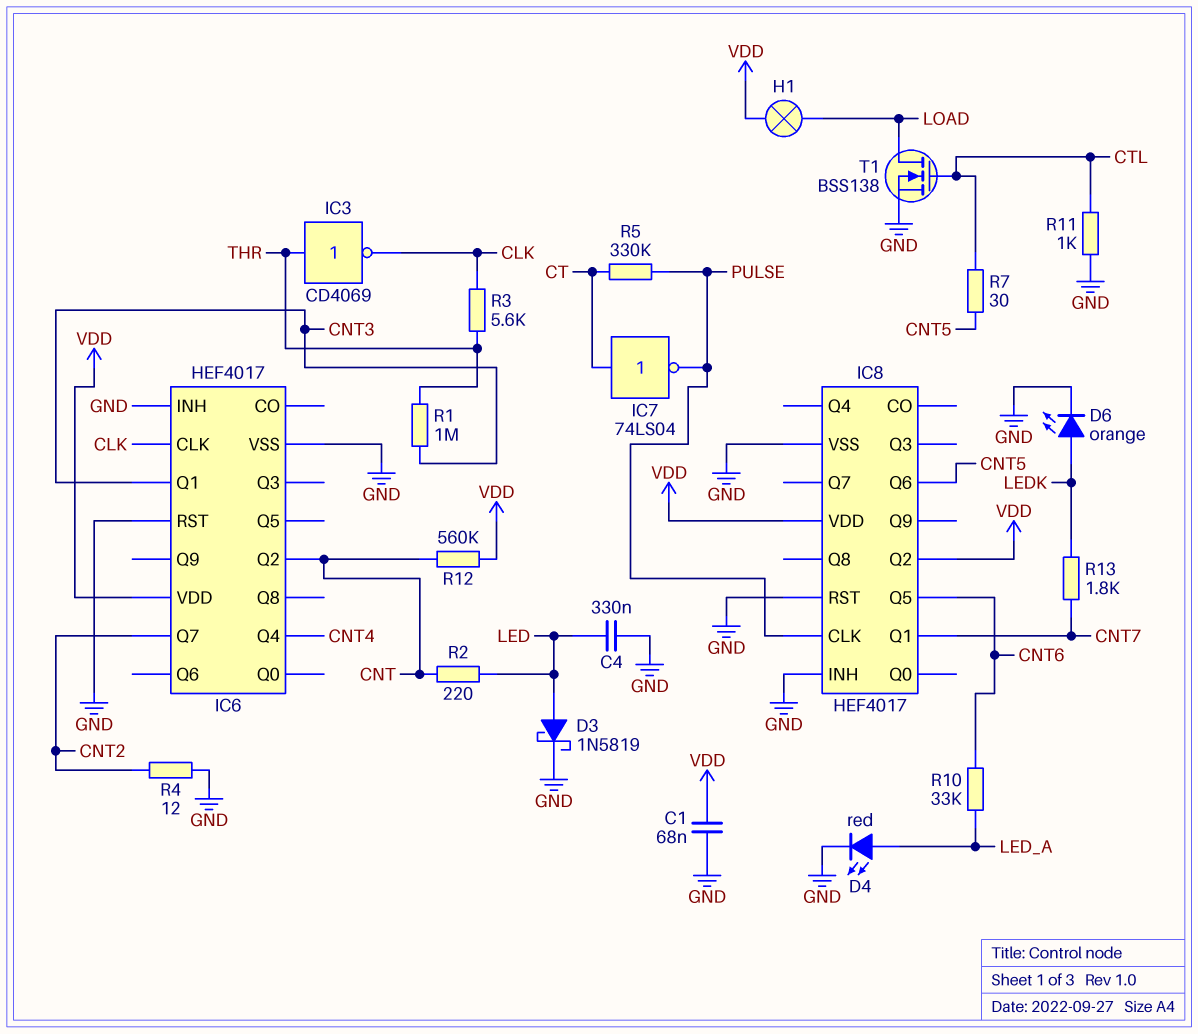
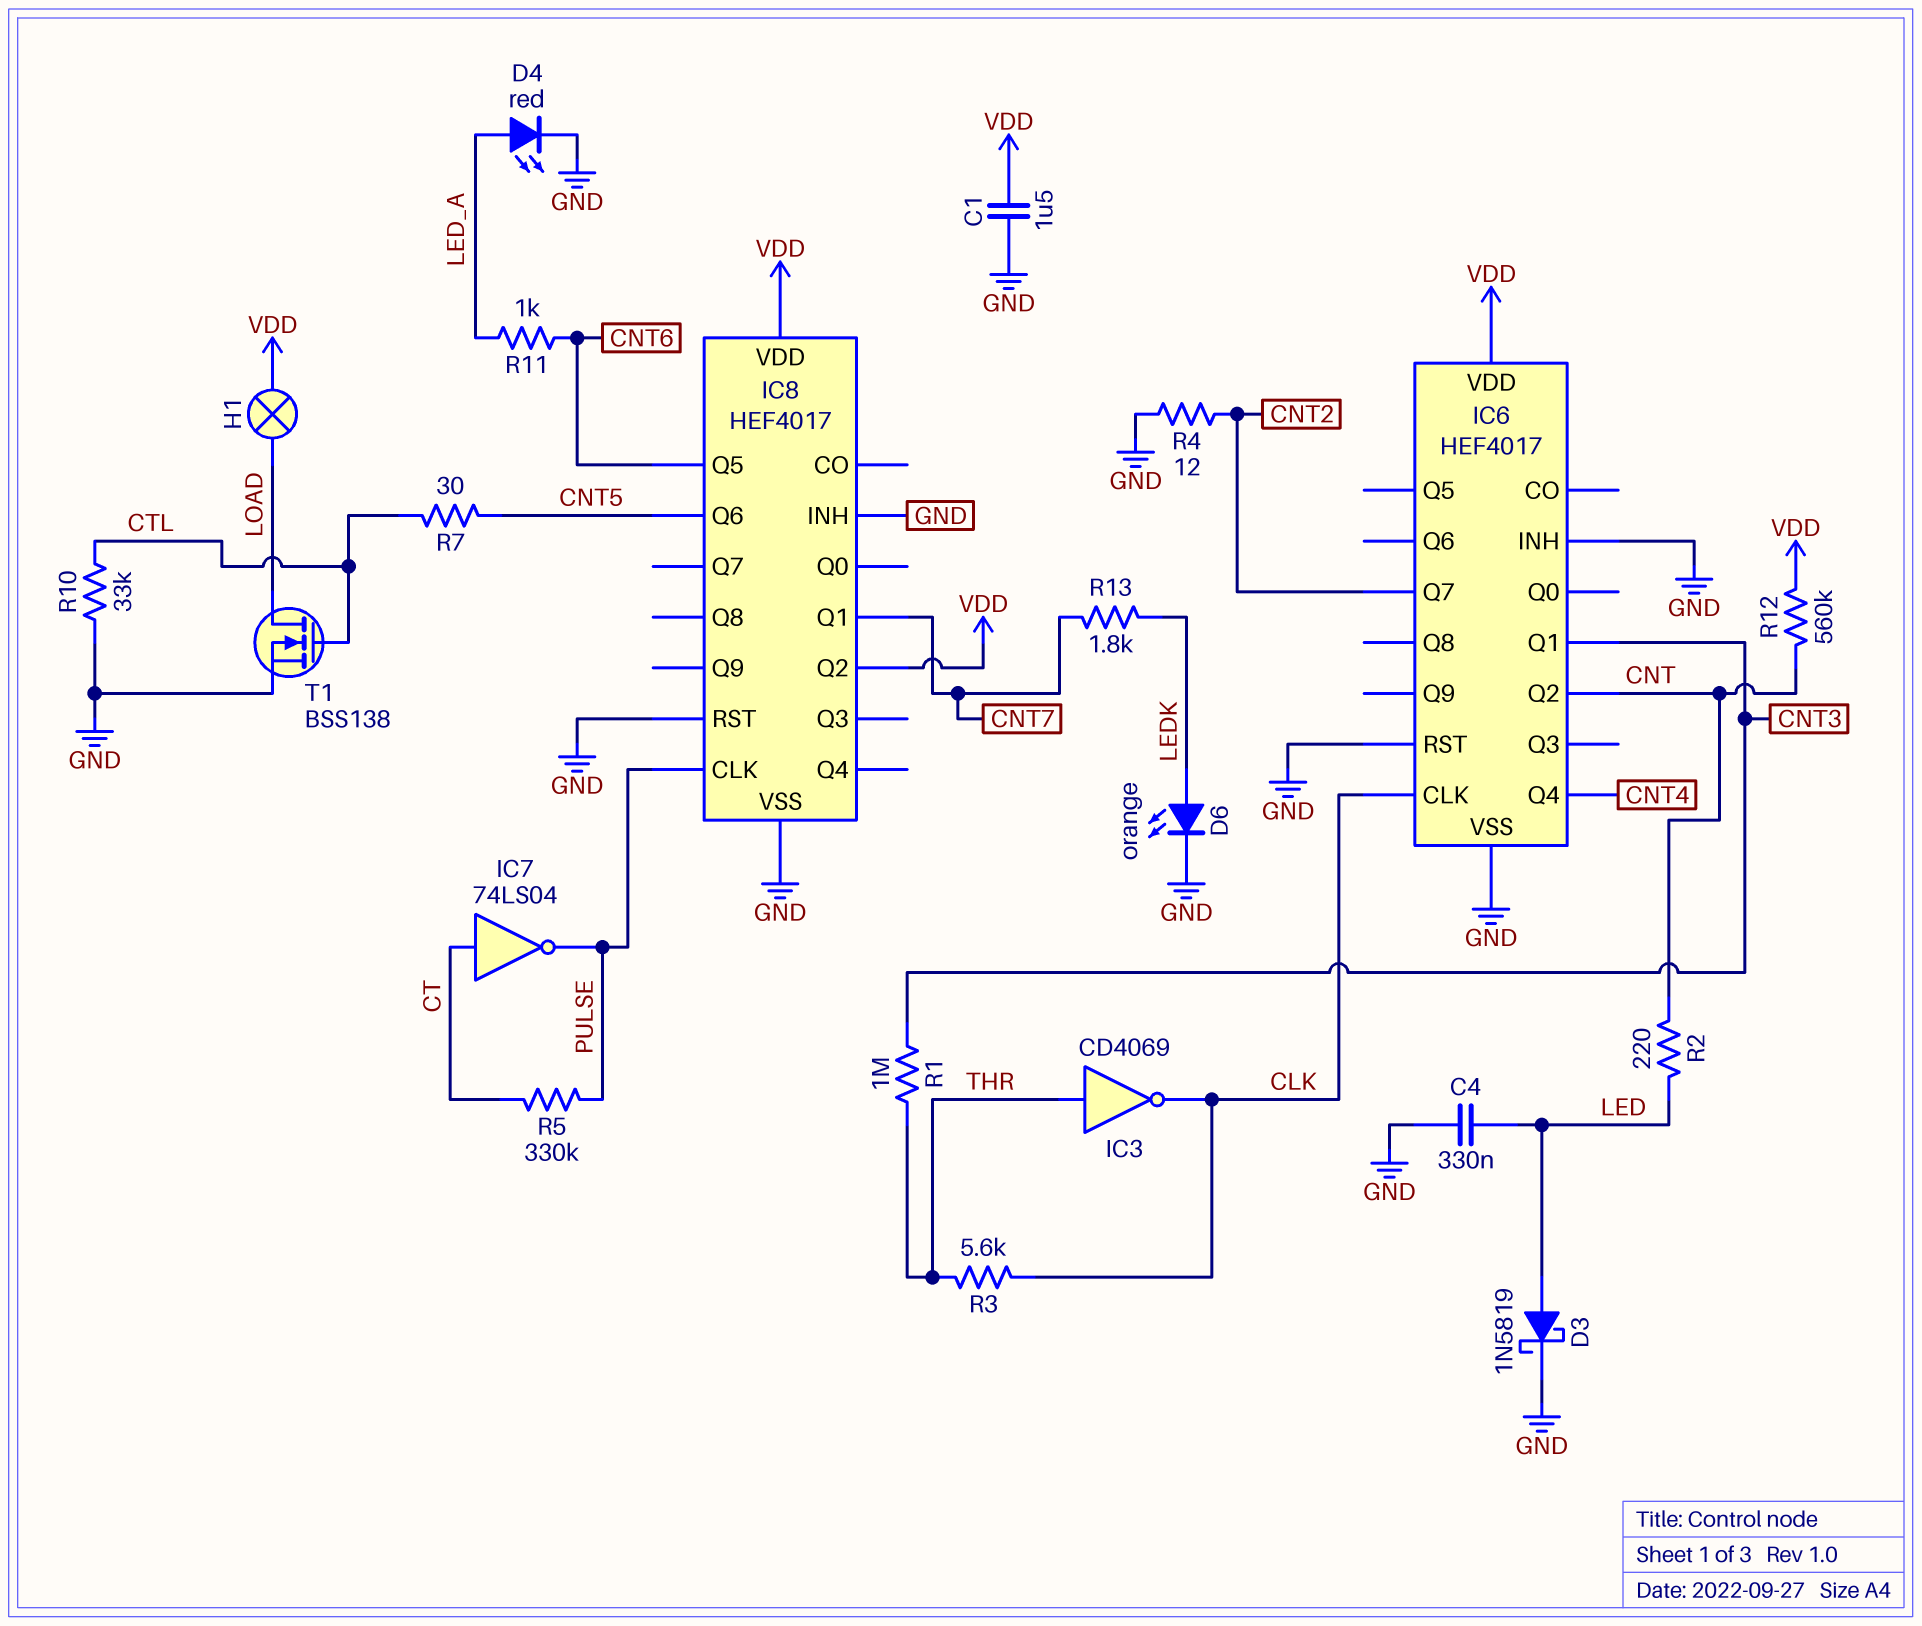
C1: 68nF (GND, VDD) -> 1.5uF (GND, VDD)
R10: 33k (CNT6, LED_A) -> 33k (CTL, GND)
R11: 1k (CTL, GND) -> 1k (CNT6, LED_A)

